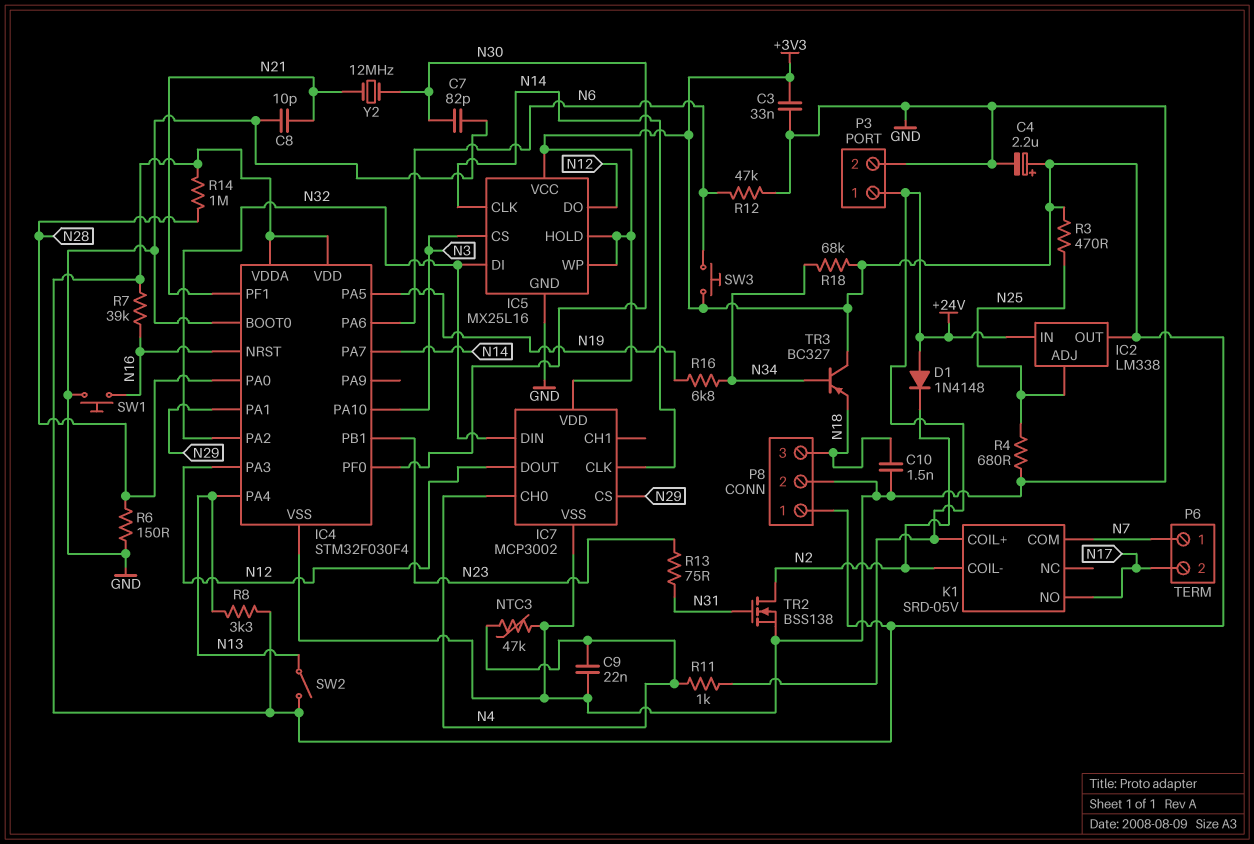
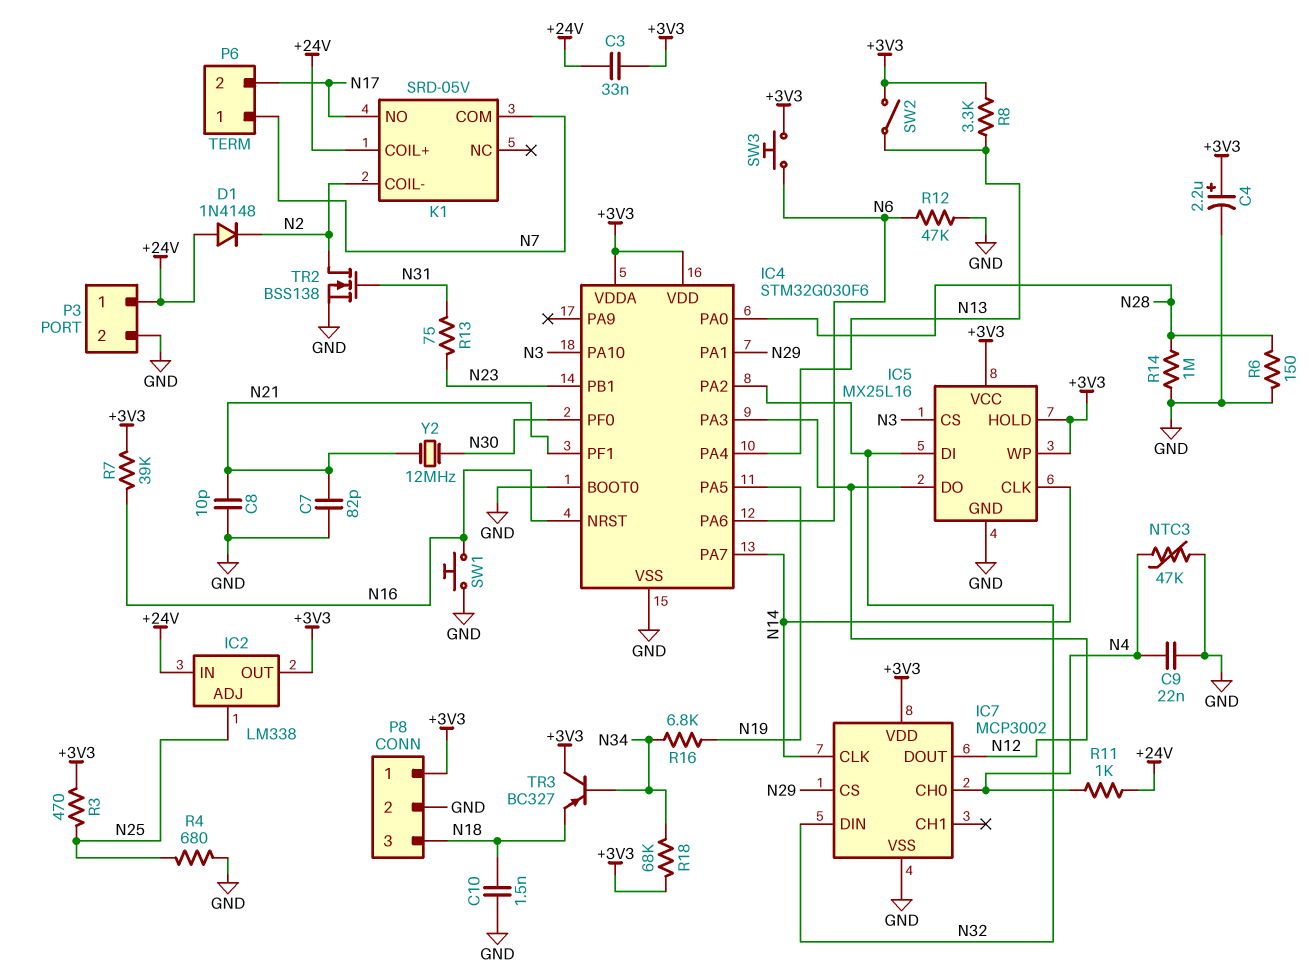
C3: 33nF (+3V3, GND) -> 33nF (+3V3, +24V)
C7: 82pF (GND, N30) -> 82pF (GND, N21)
IC4: STM32F030F4 -> STM32G030F6
R14: 1M (+3V3, N28) -> 1M (GND, N28)

